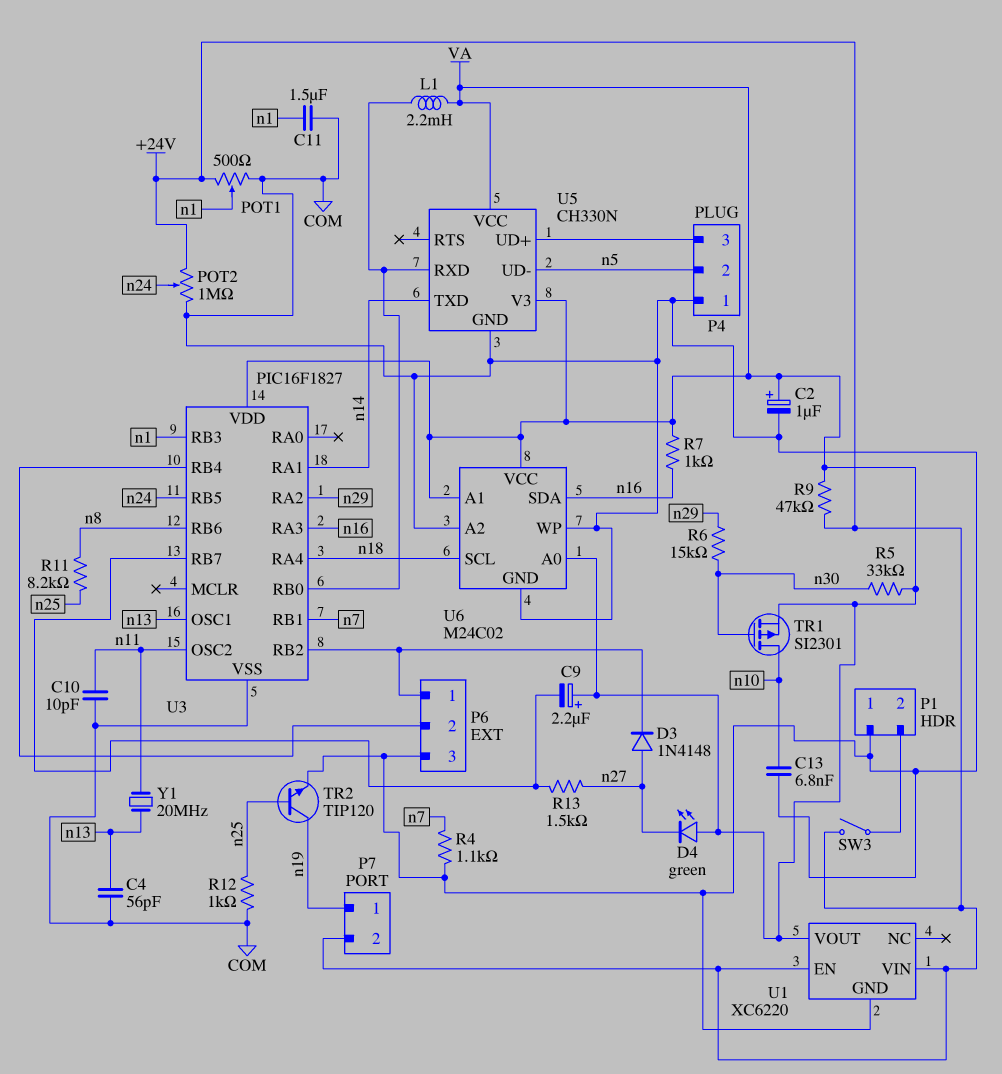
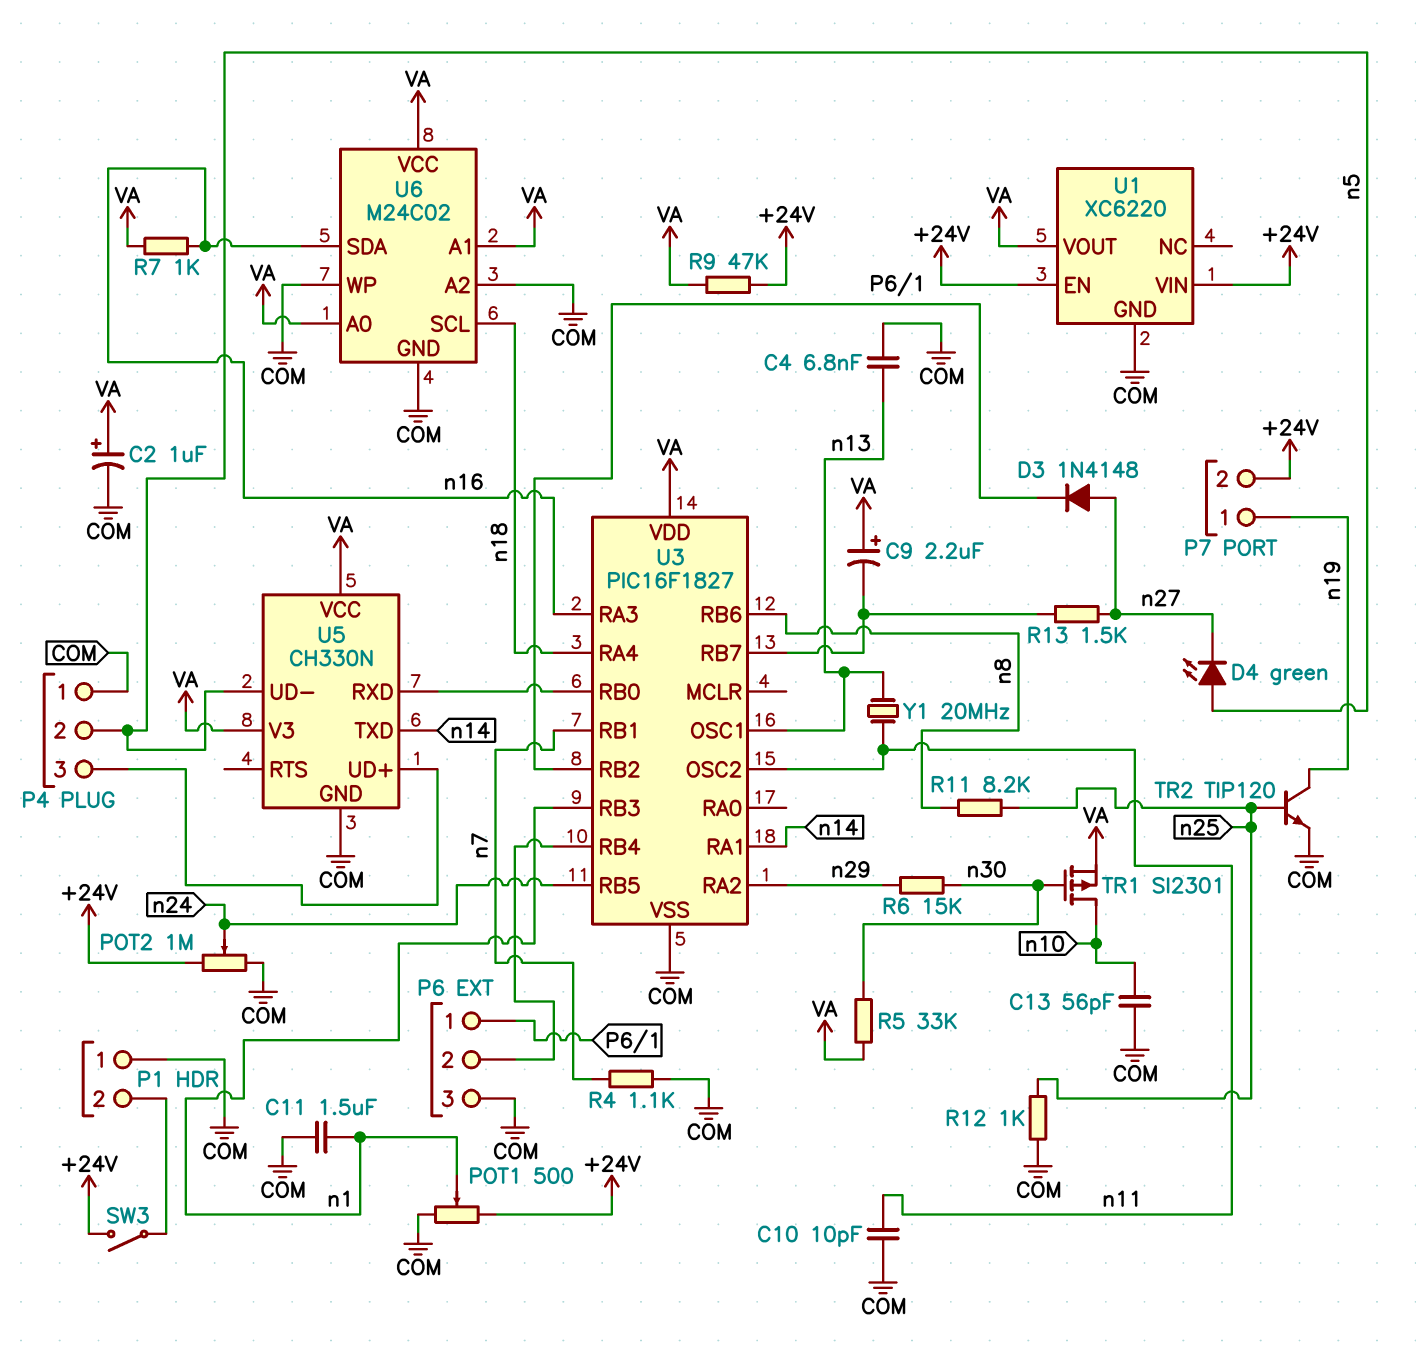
C4: 56pF (COM, n13) -> 6.8nF (COM, n13)
C13: 6.8nF (COM, n10) -> 56pF (COM, n10)
D4: LED green (A VA, K n27) -> LED green (A n5, K n27)
L1: 2.2mH (U3/RB0, VA) -> none

